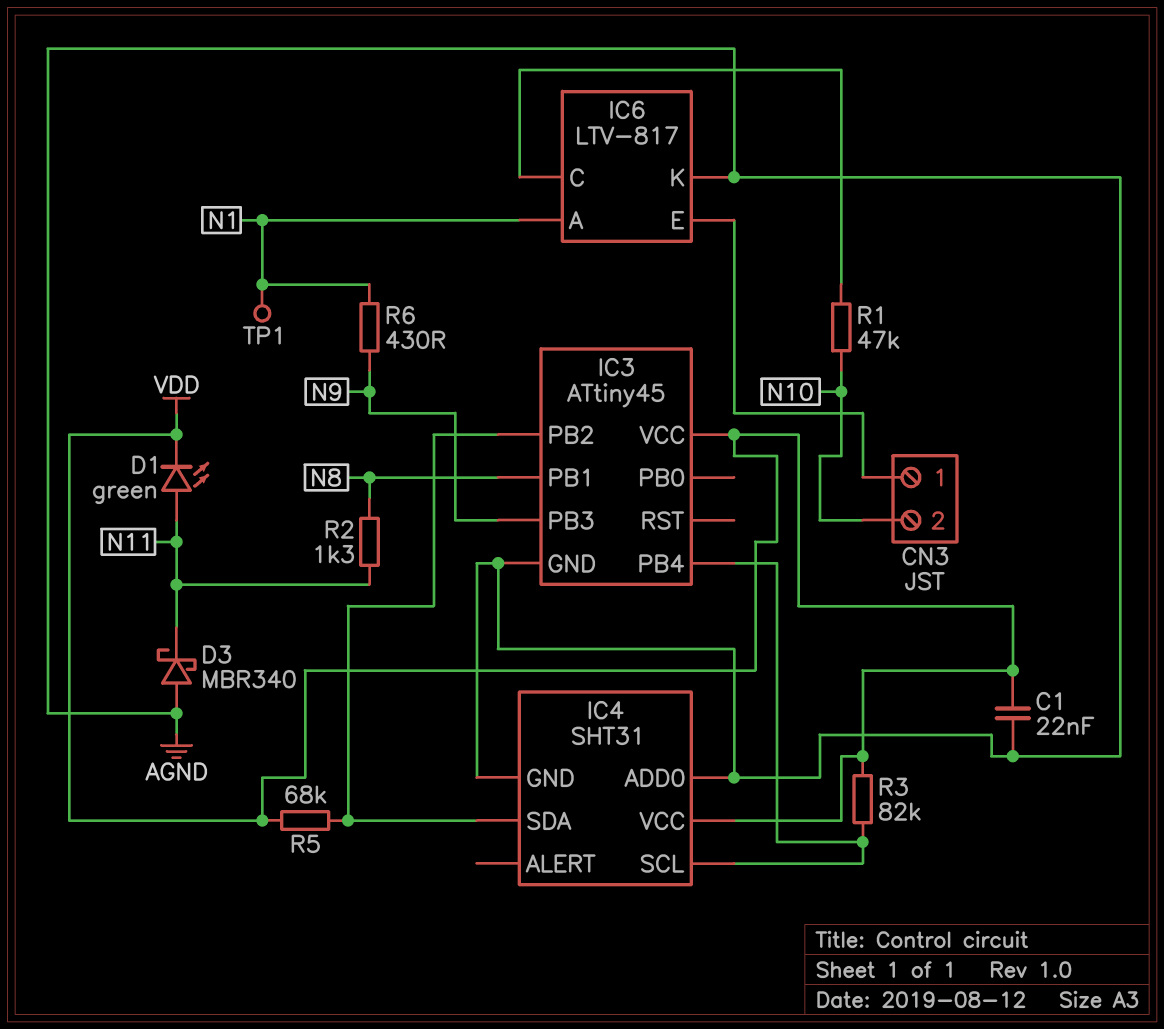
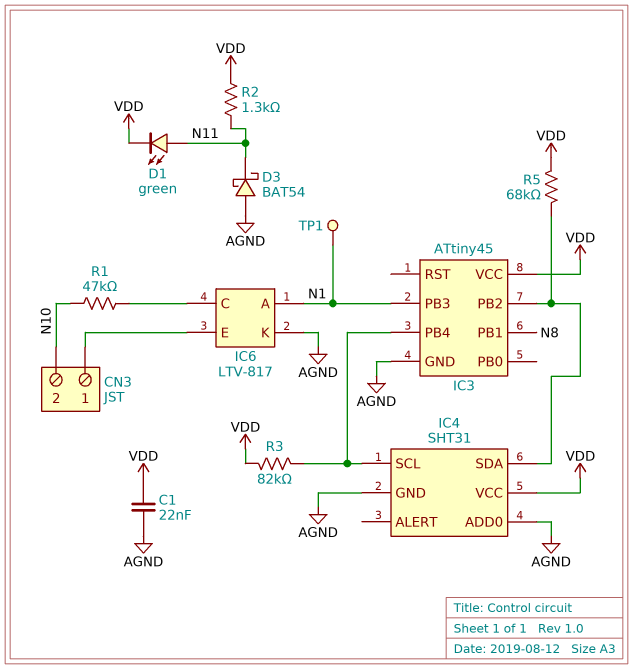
D3: schottky MBR340 (A AGND, K N11) -> schottky BAT54 (A AGND, K N11)
IC3 pin PB3: N9 -> N1
R2: 1.3k (N8, N11) -> 1.3k (N11, VDD)
R6: 430 (N1, N9) -> none

